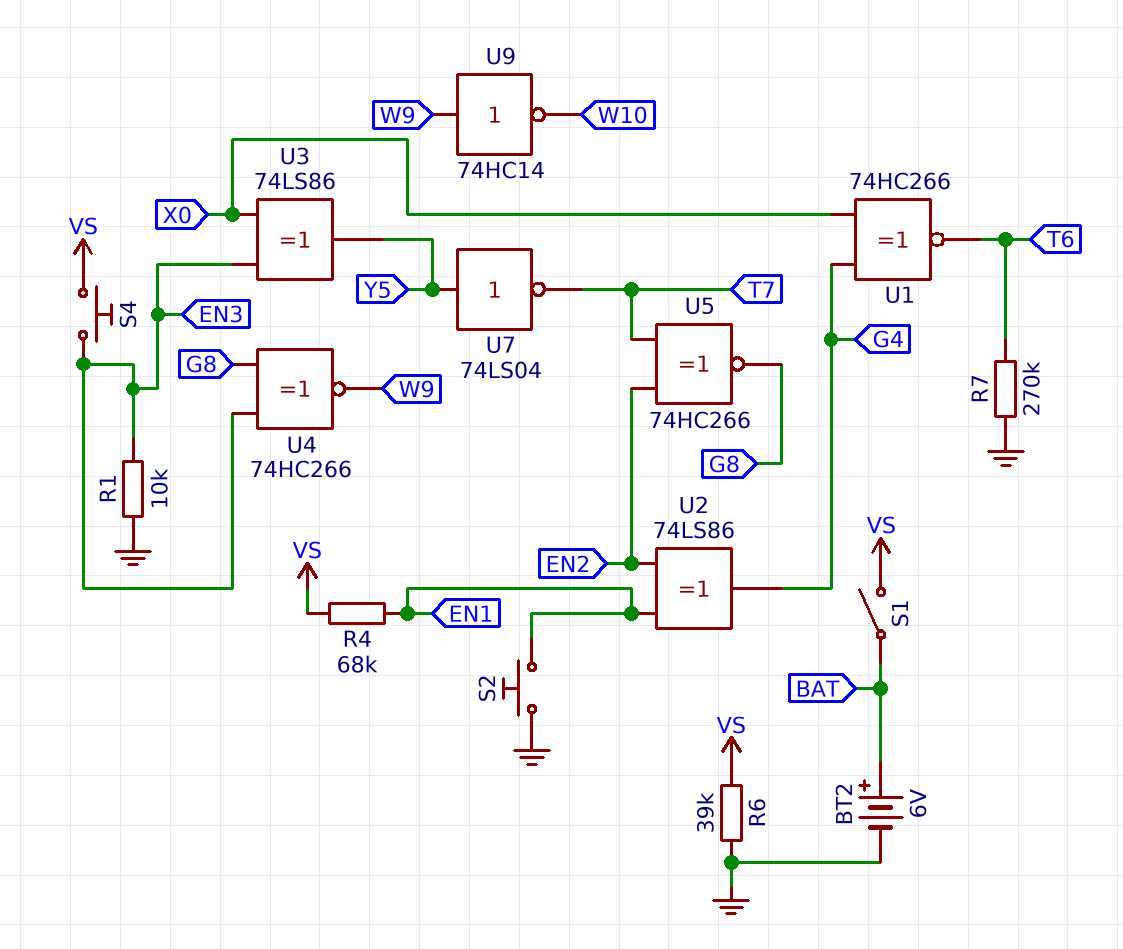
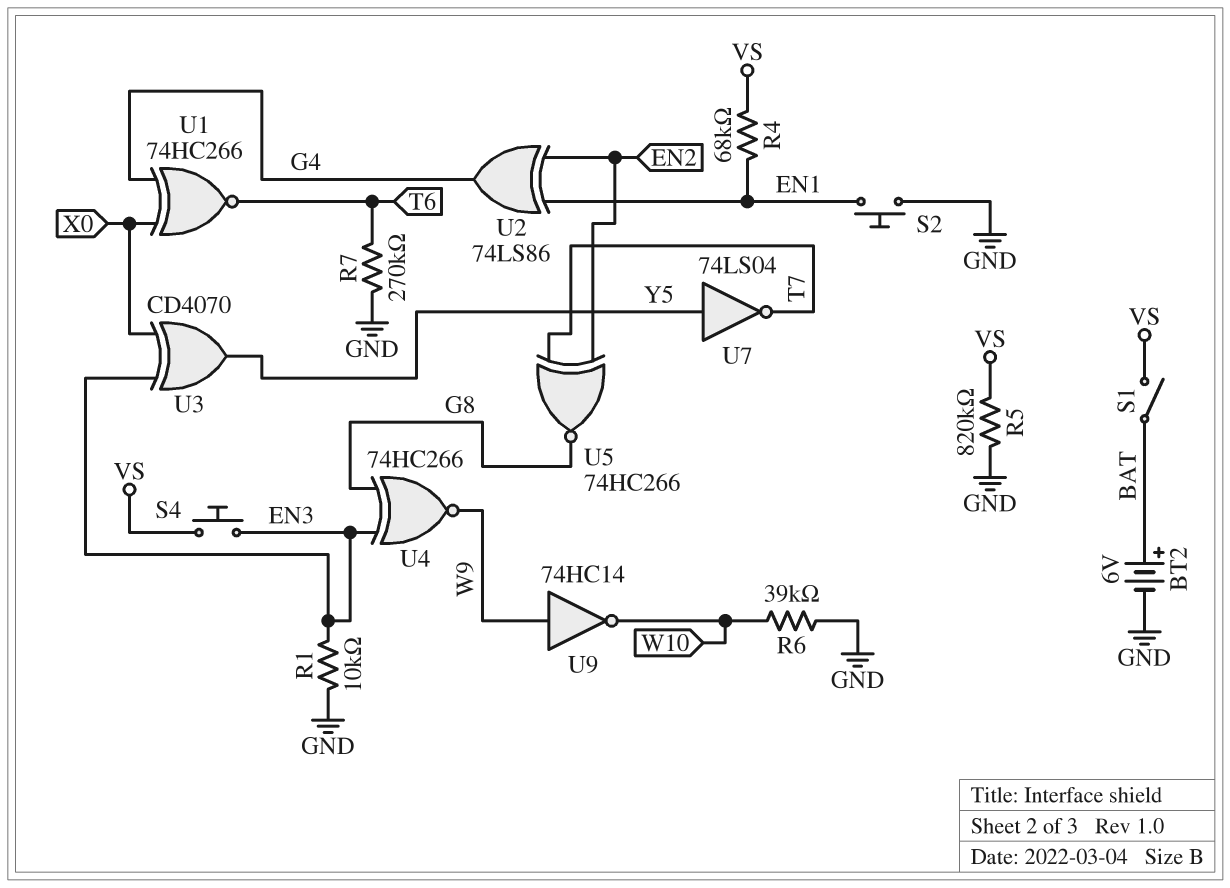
R5: none -> 820k (GND, VS)
R6: 39k (GND, VS) -> 39k (GND, W10)
U3: XOR 74LS86 (in EN3, in X0, out Y5) -> XOR CD4070 (in EN3, in X0, out Y5)

